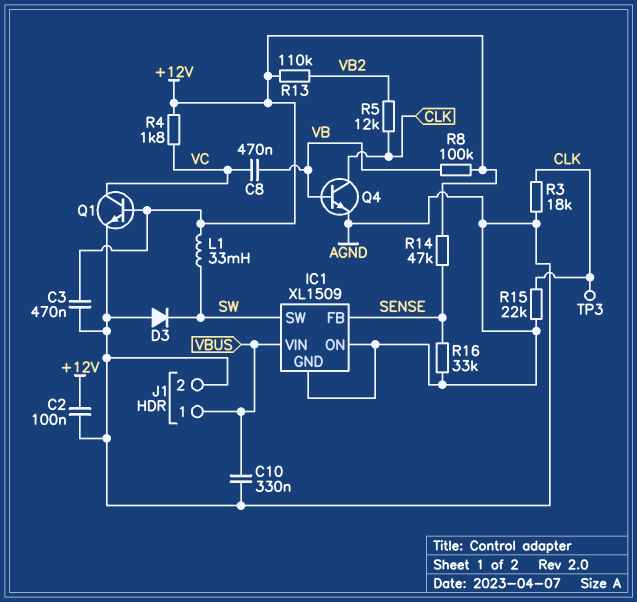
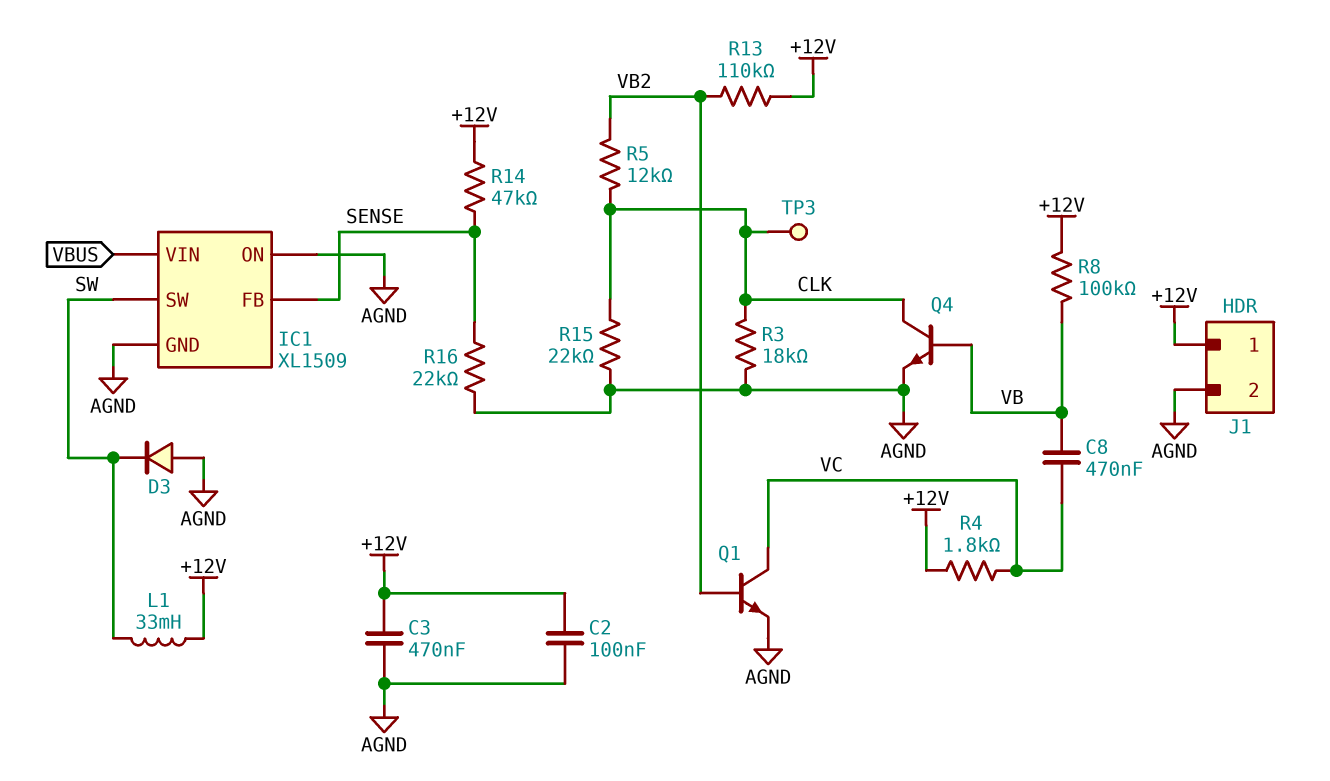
C10: 330nF (AGND, VBUS) -> none
J1 pin 1: VBUS -> +12V
Q1: NPN (B +12V, C VC, E AGND) -> NPN (B VB2, C VC, E AGND)
R16: 33k (AGND, SENSE) -> 22k (AGND, SENSE)

